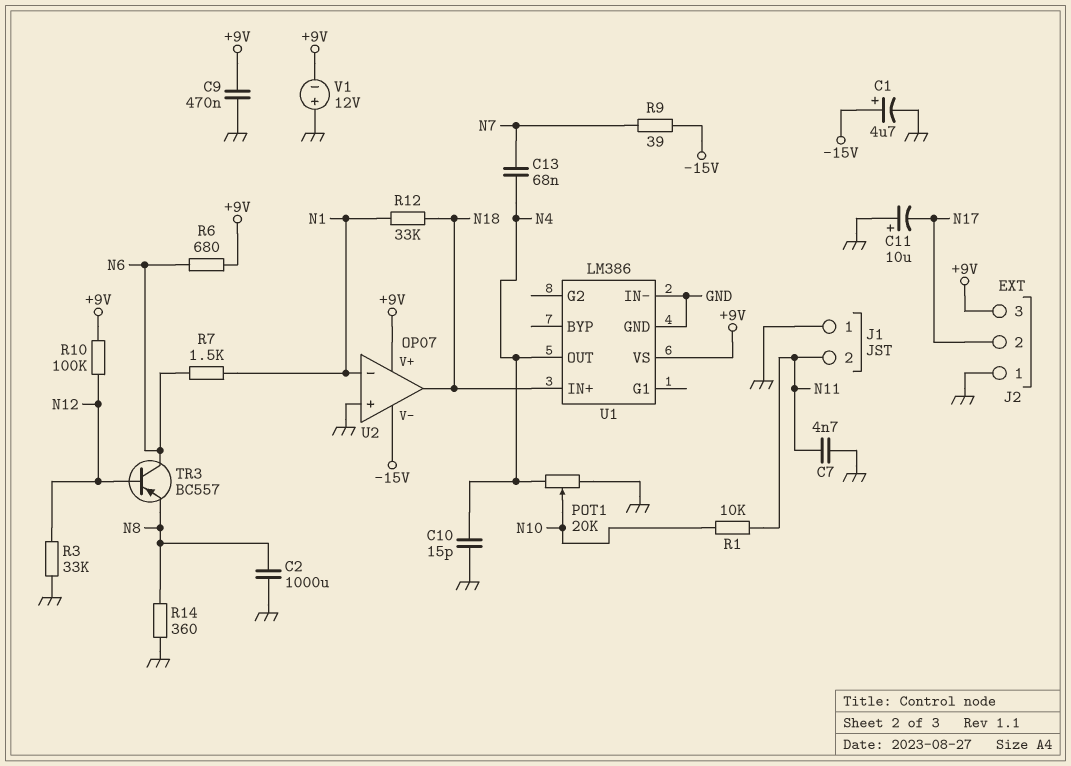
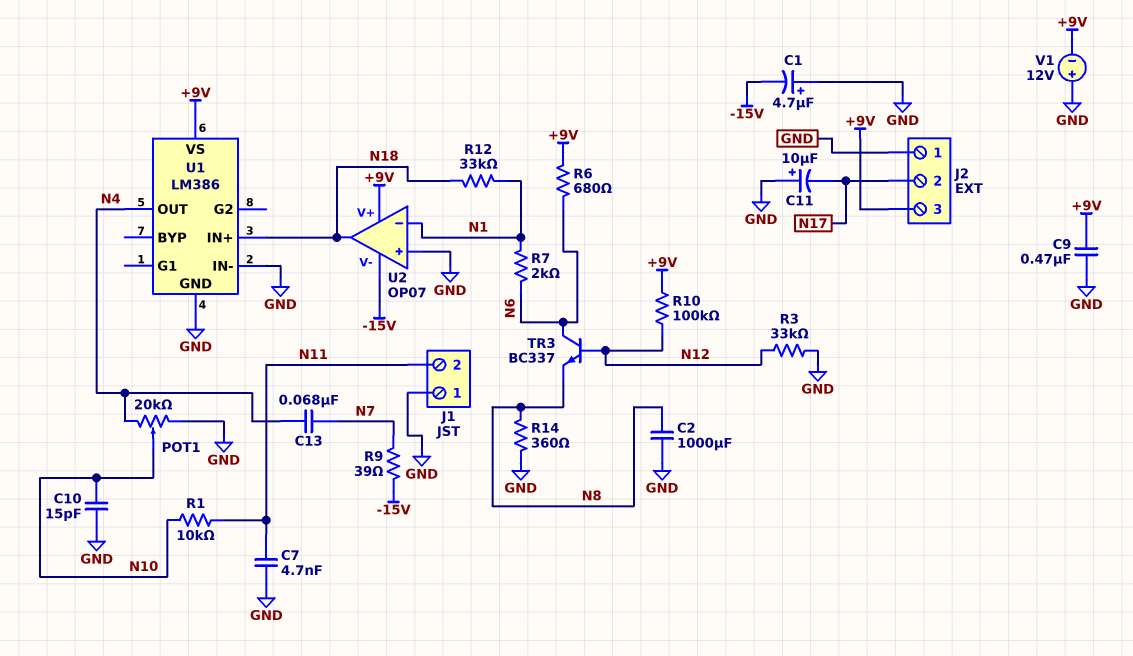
C1: 4.7uF (plus -15V, minus GND) -> 4.7uF (plus GND, minus -15V)
C10: 15pF (GND, N4) -> 15pF (GND, N10)
R7: 1.5k (N1, N6) -> 2k (N1, N6)
TR3: PNP BC557 (B N12, C N6, E N8) -> NPN BC337 (B N12, C N6, E N8)

